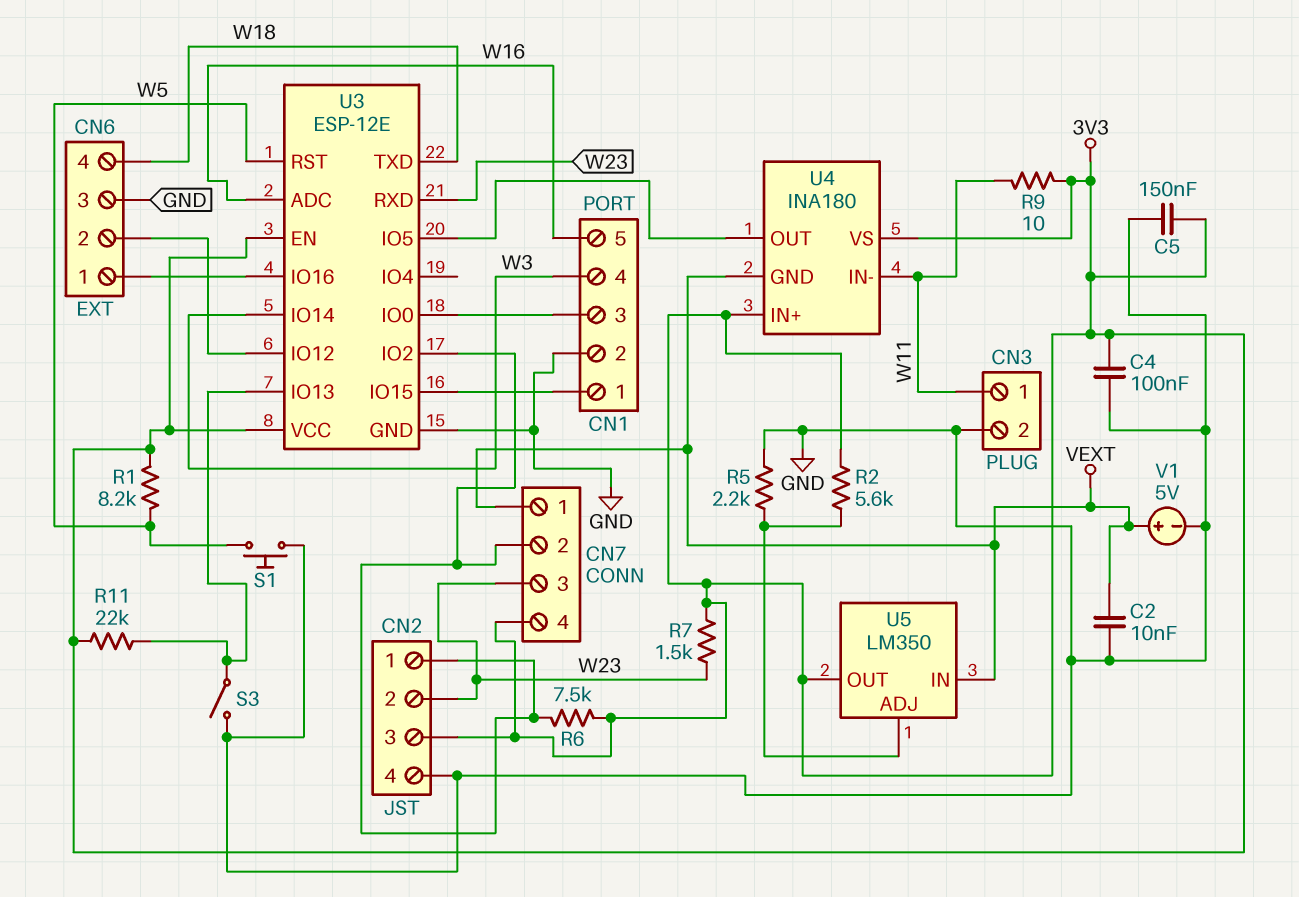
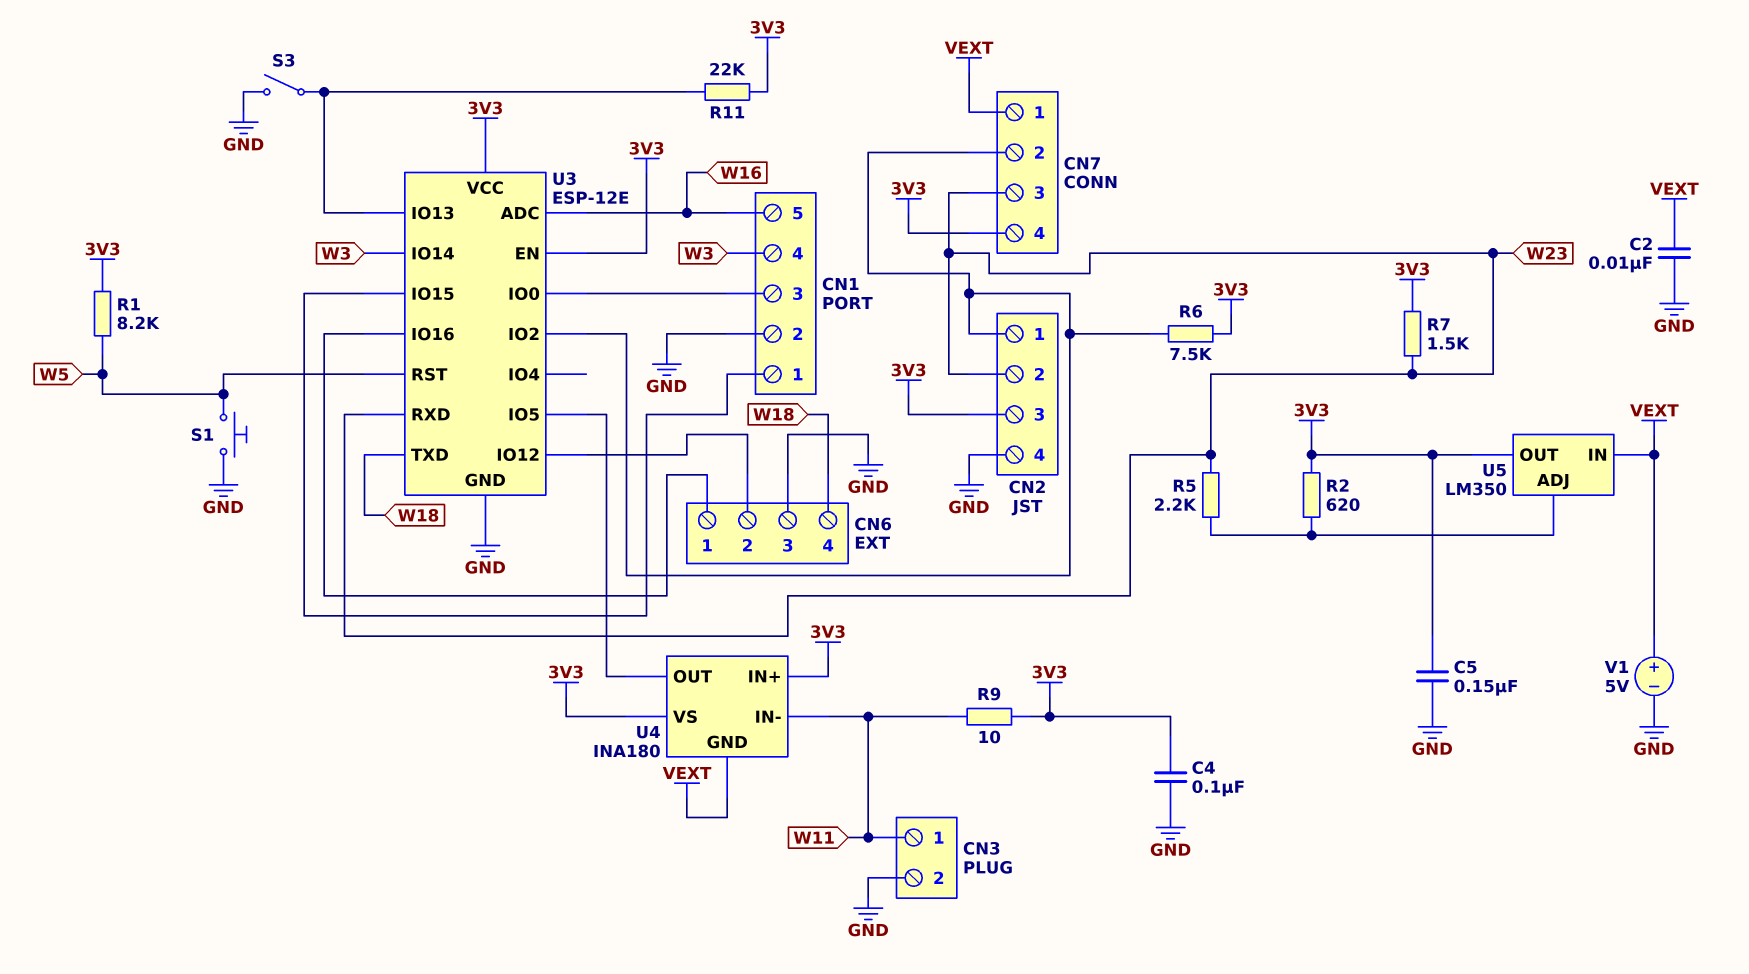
R2: 5.6k (3V3, U5/ADJ) -> 620 (3V3, U5/ADJ)
R5: 2.2k (GND, U5/ADJ) -> 2.2k (U5/ADJ, W23)

